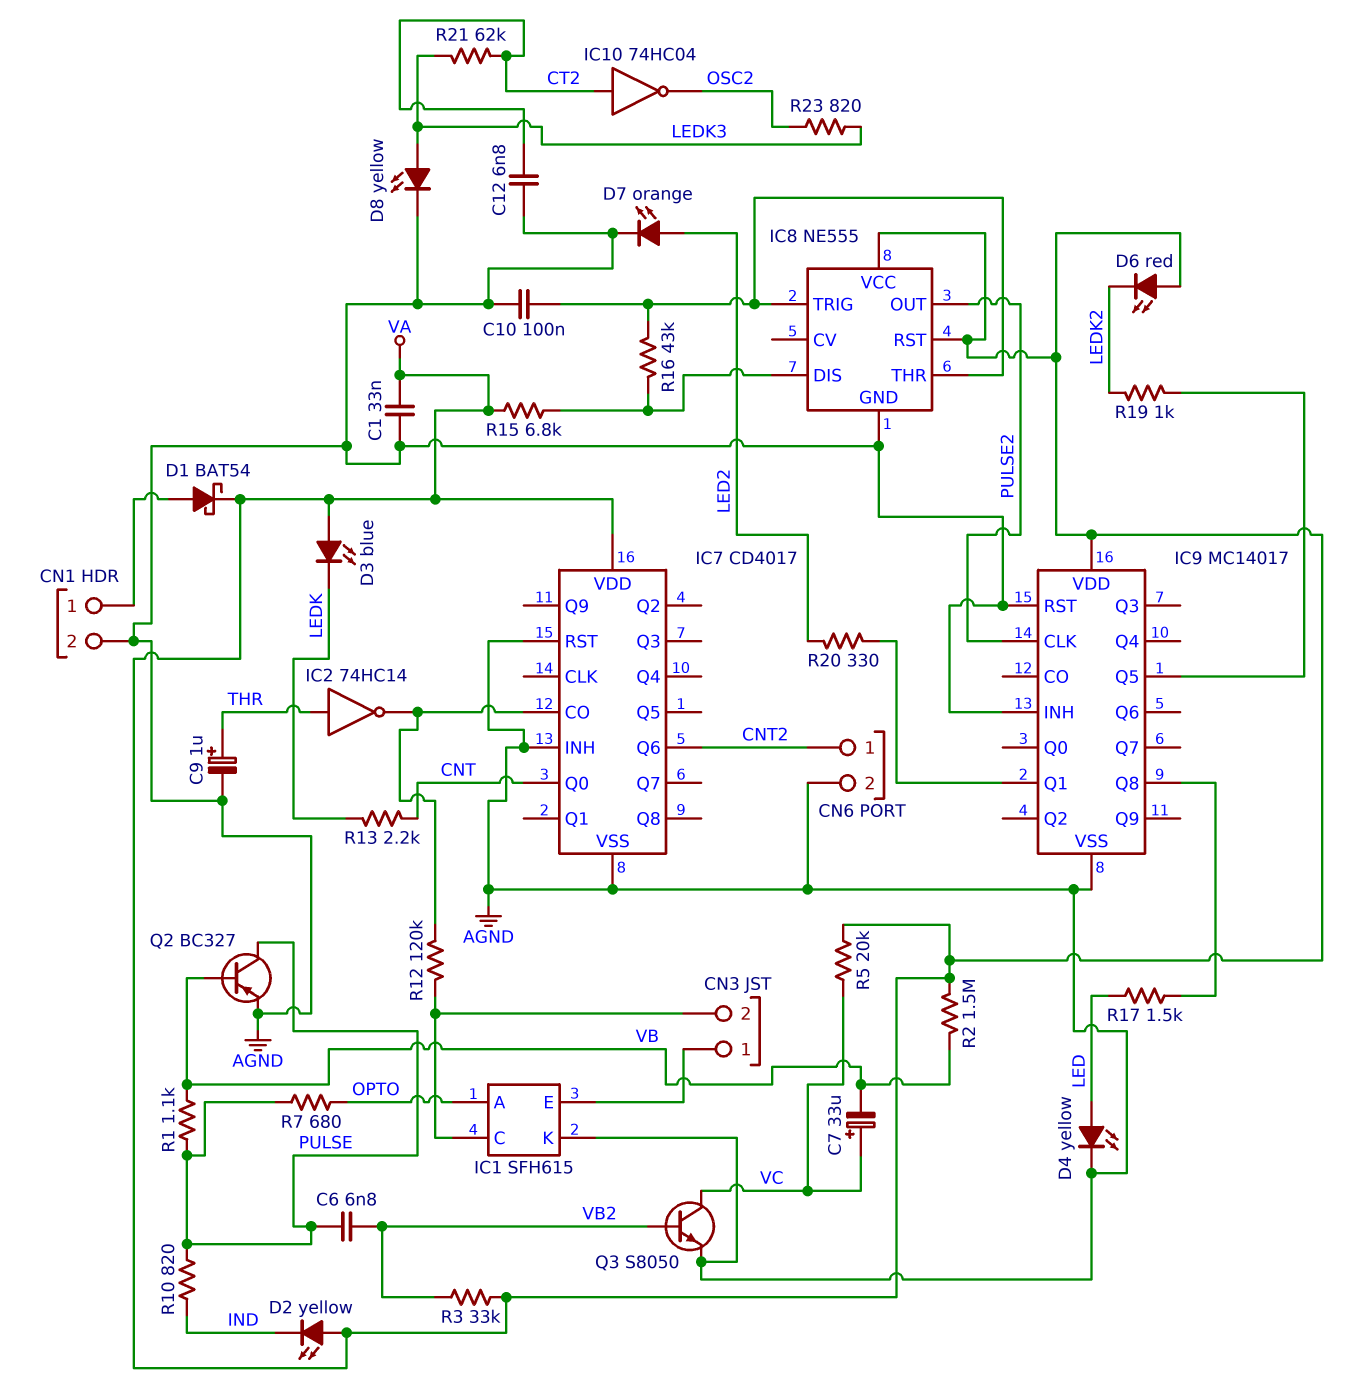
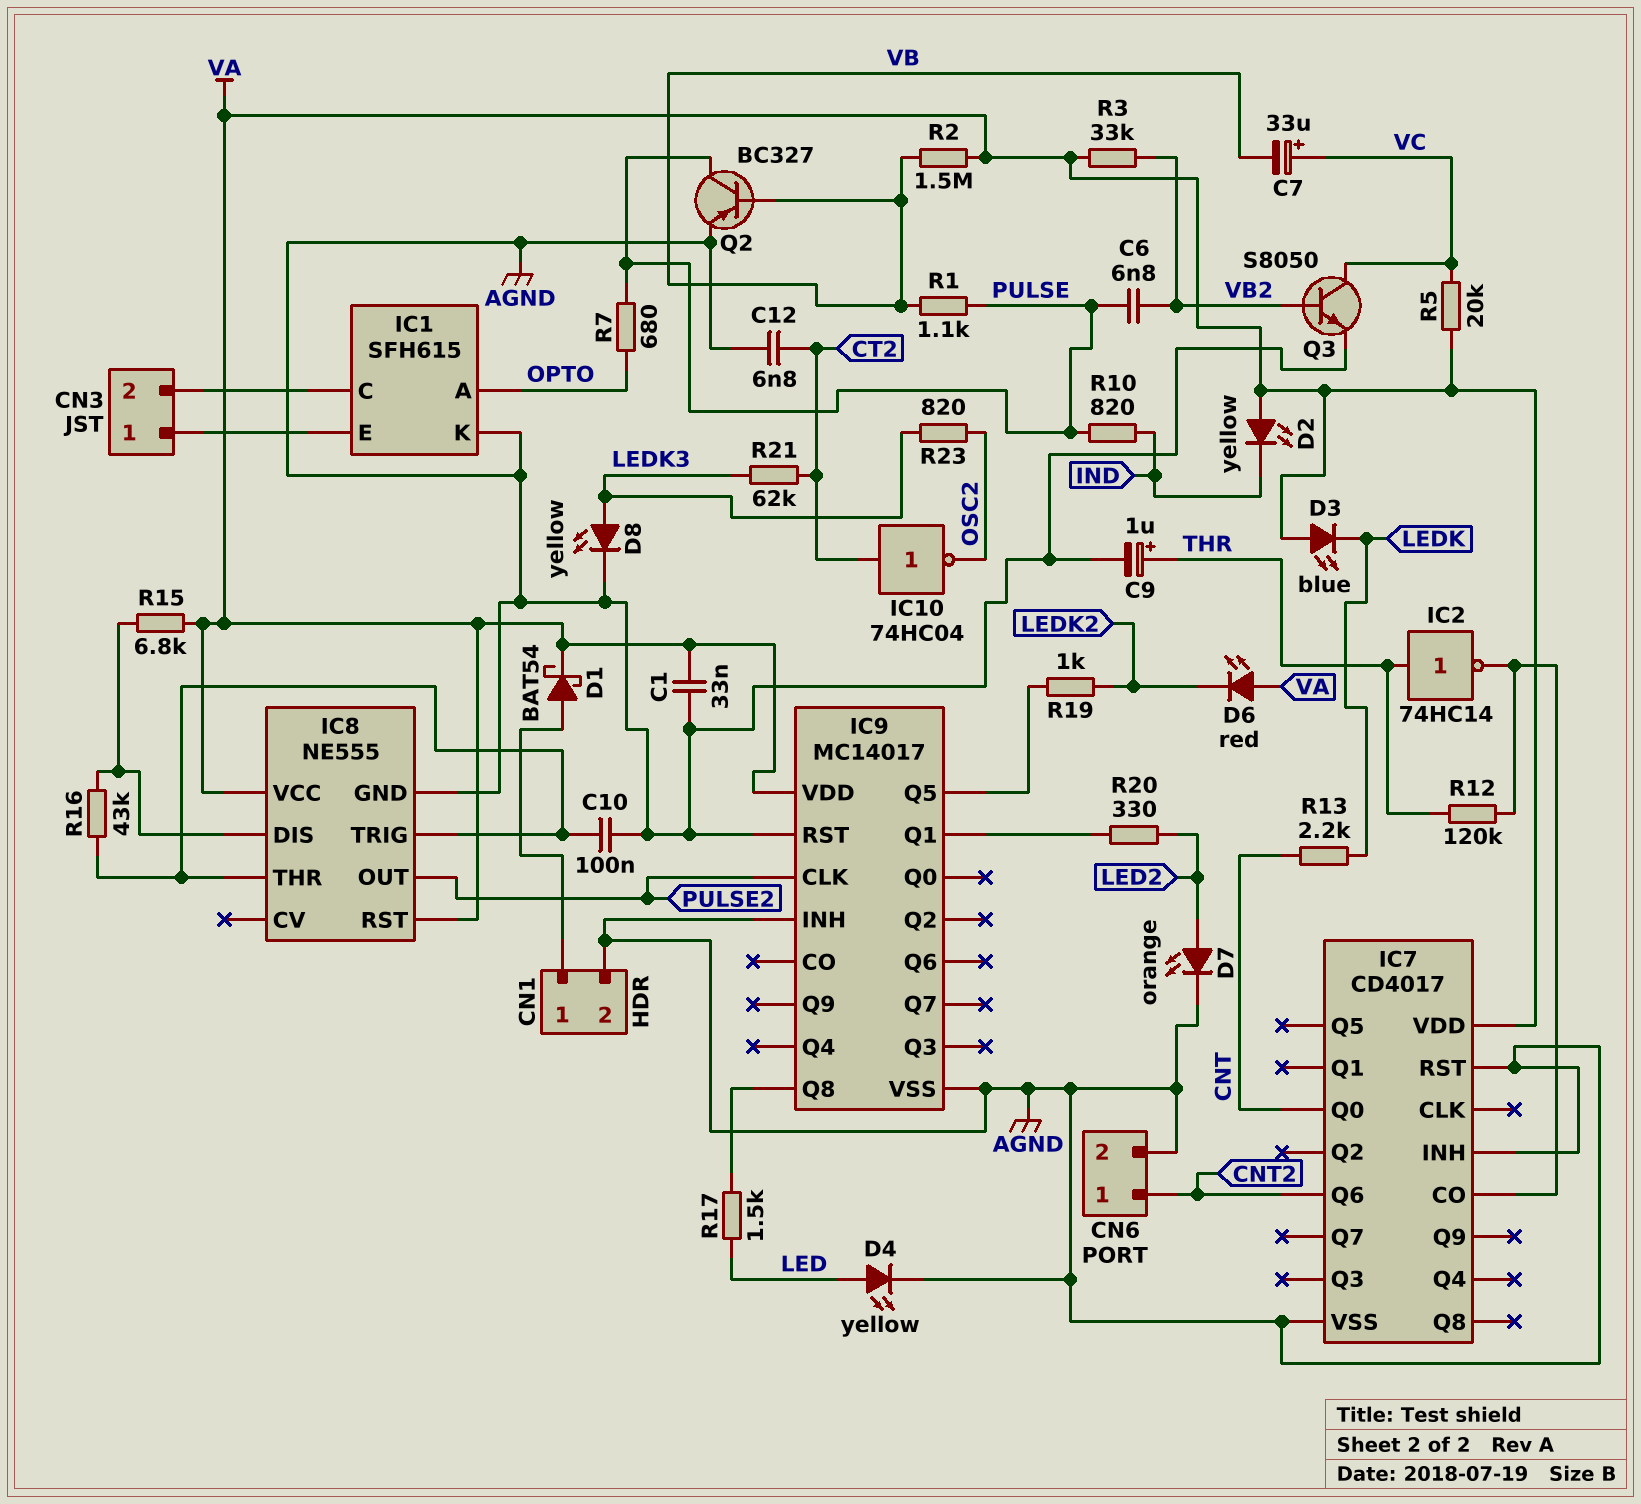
R12: 120k (CN3/2, IC7/CO) -> 120k (IC7/CO, THR)

